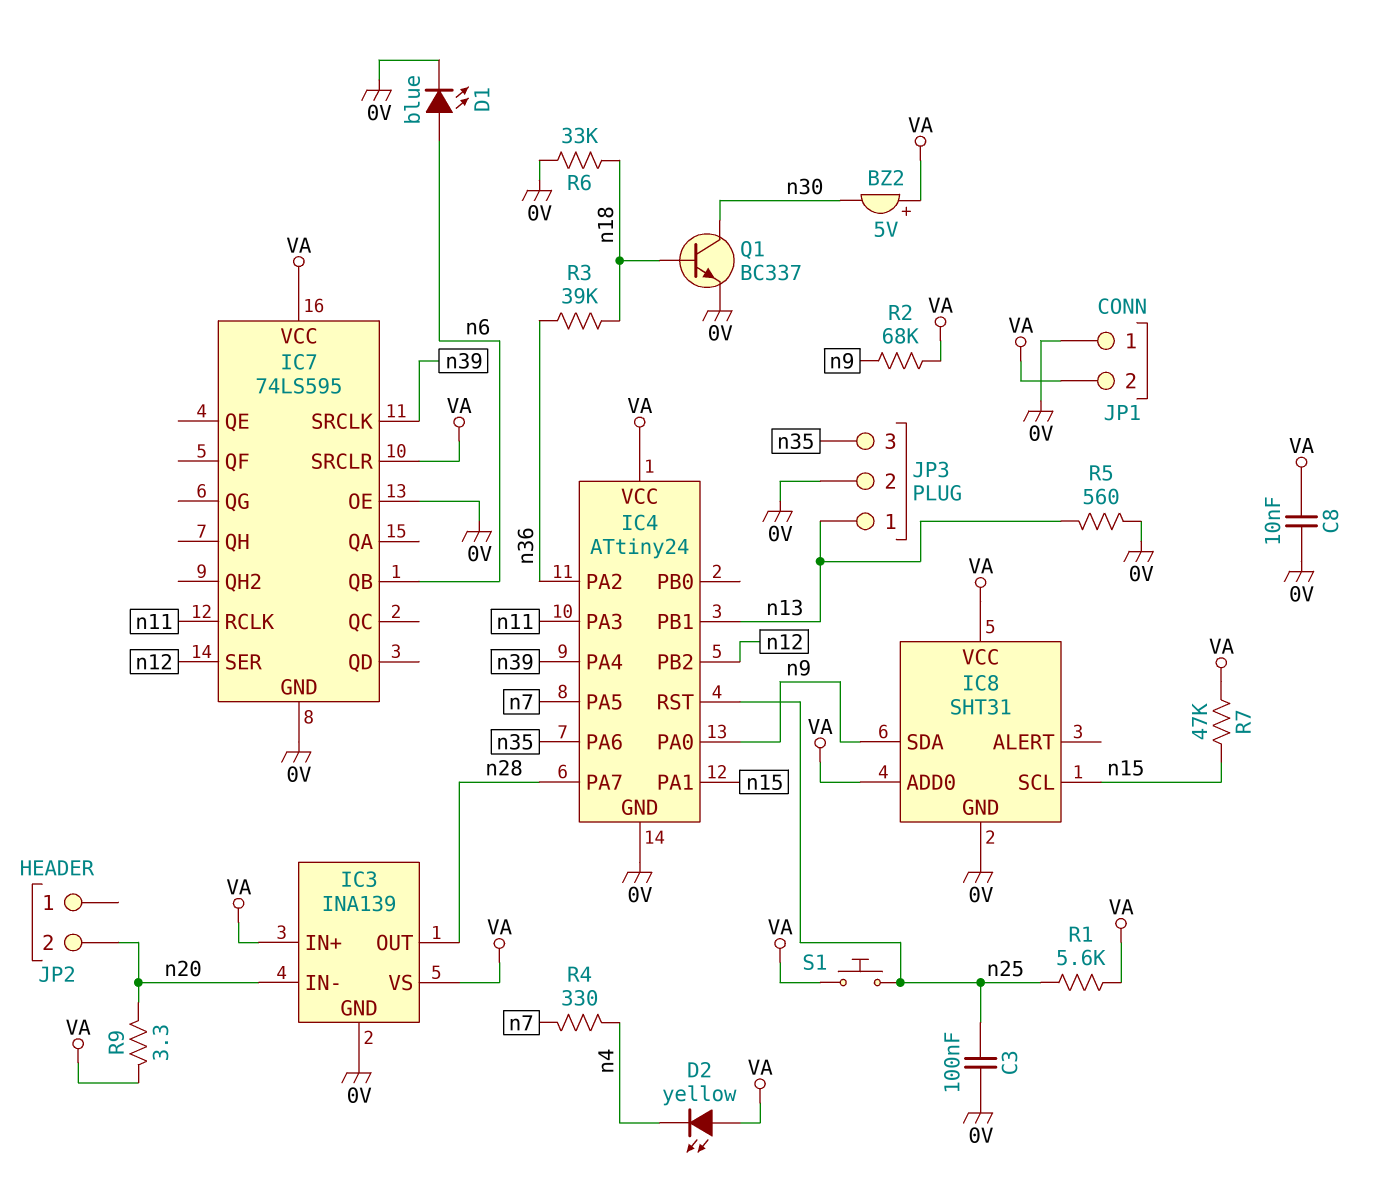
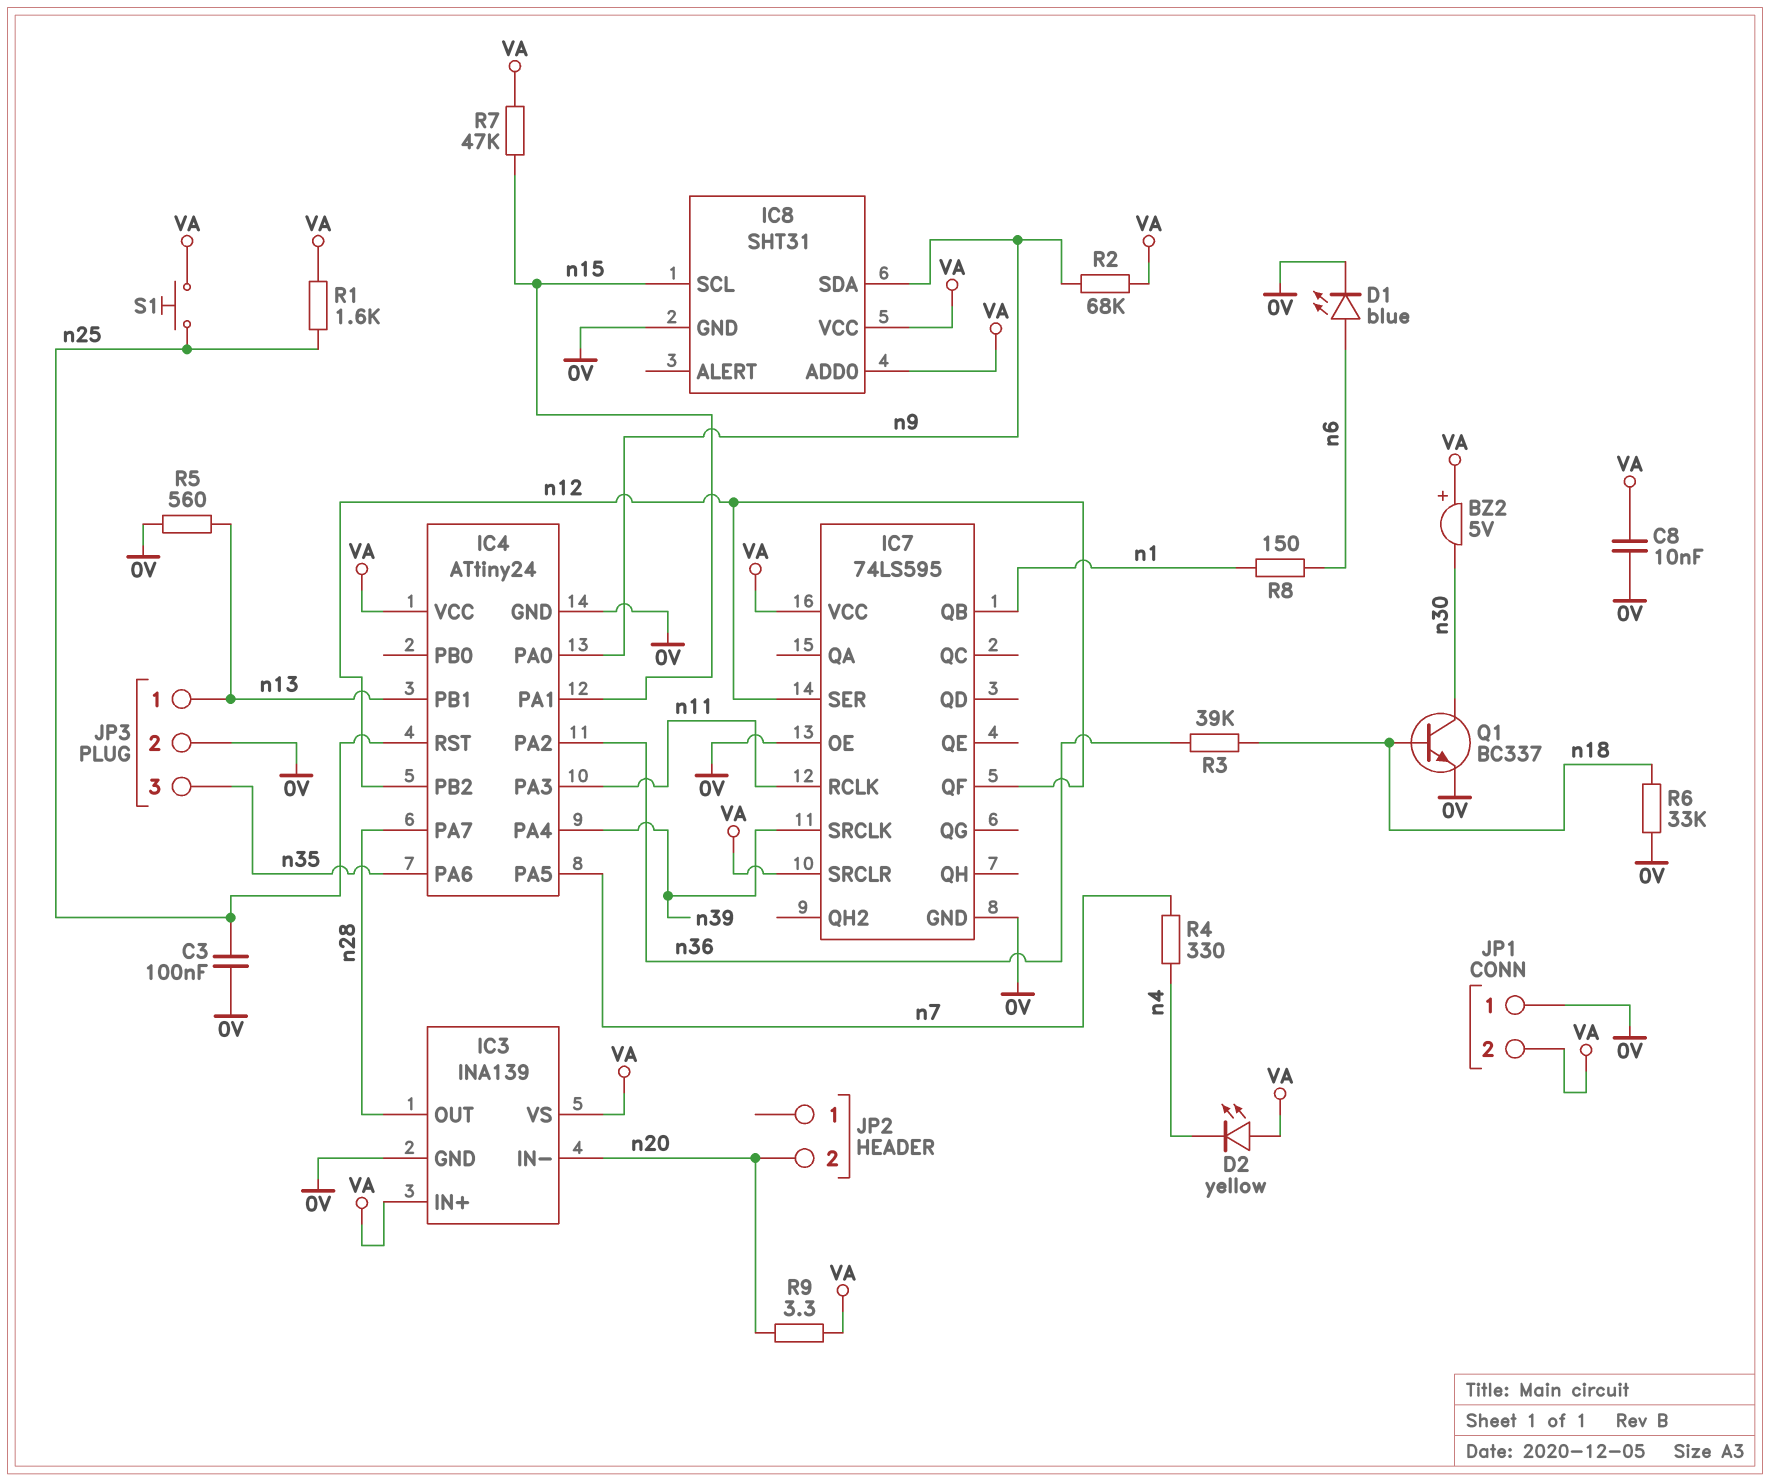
IC7 pin QB: n6 -> n1
IC7 pin QF: none -> n12
R1: 5.6k (VA, n25) -> 1.6k (VA, n25)
R8: none -> 150 (n1, n6)

